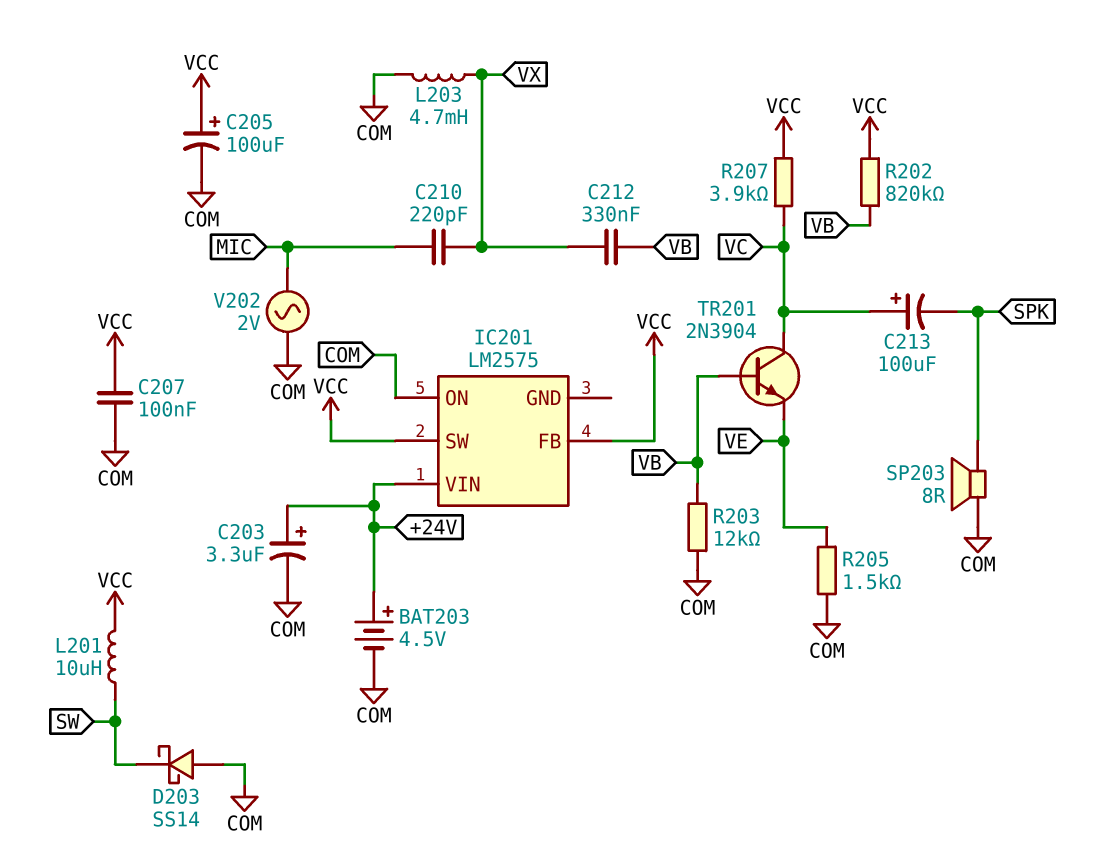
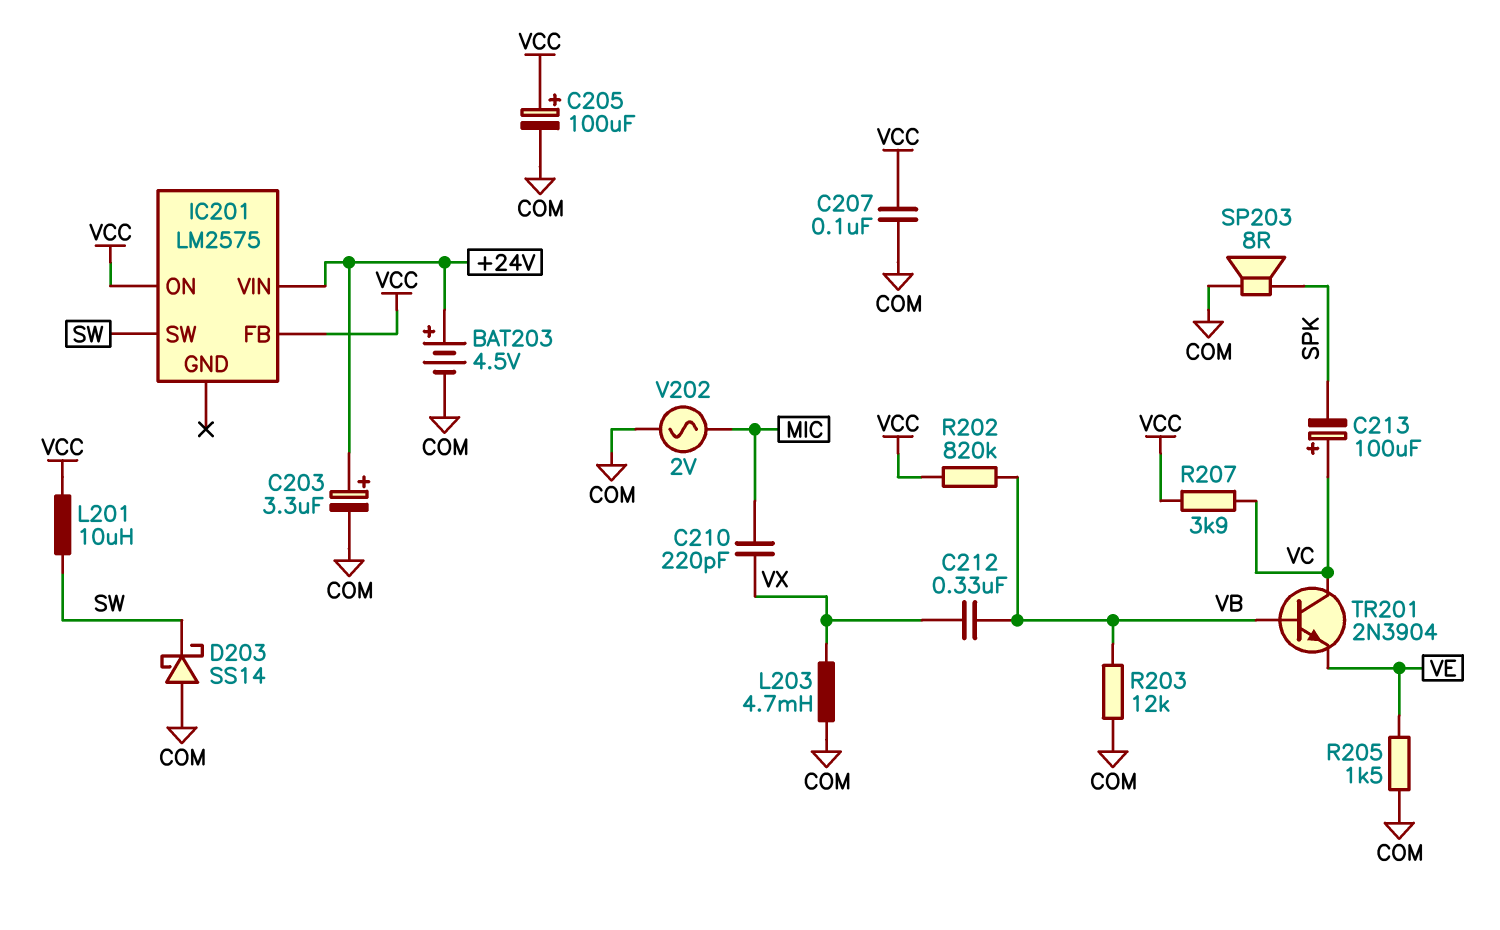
IC201 pin ON: COM -> VCC
IC201 pin SW: VCC -> SW

